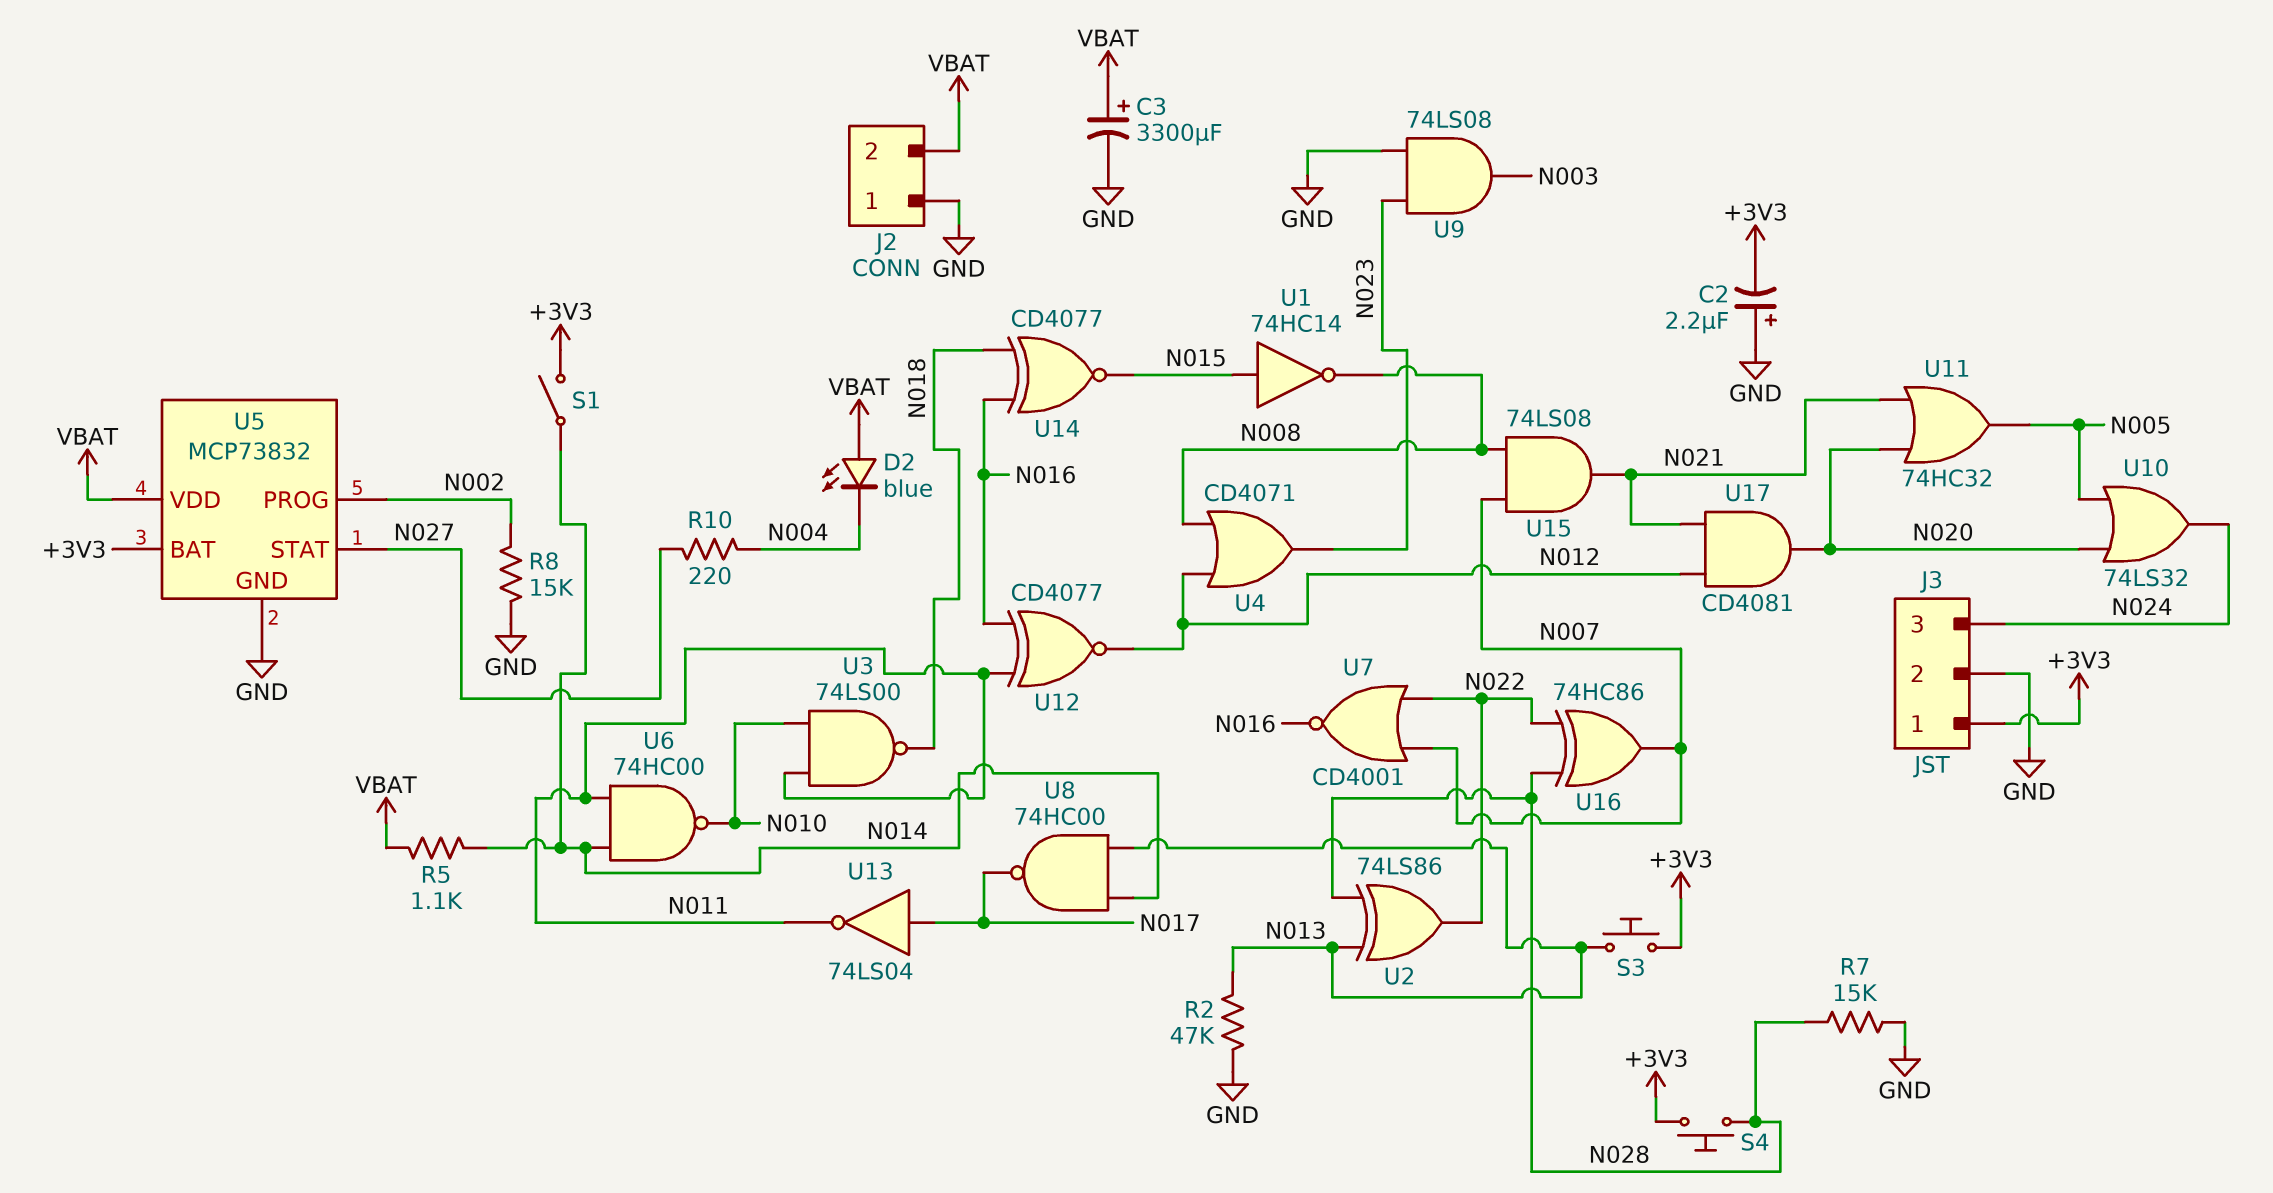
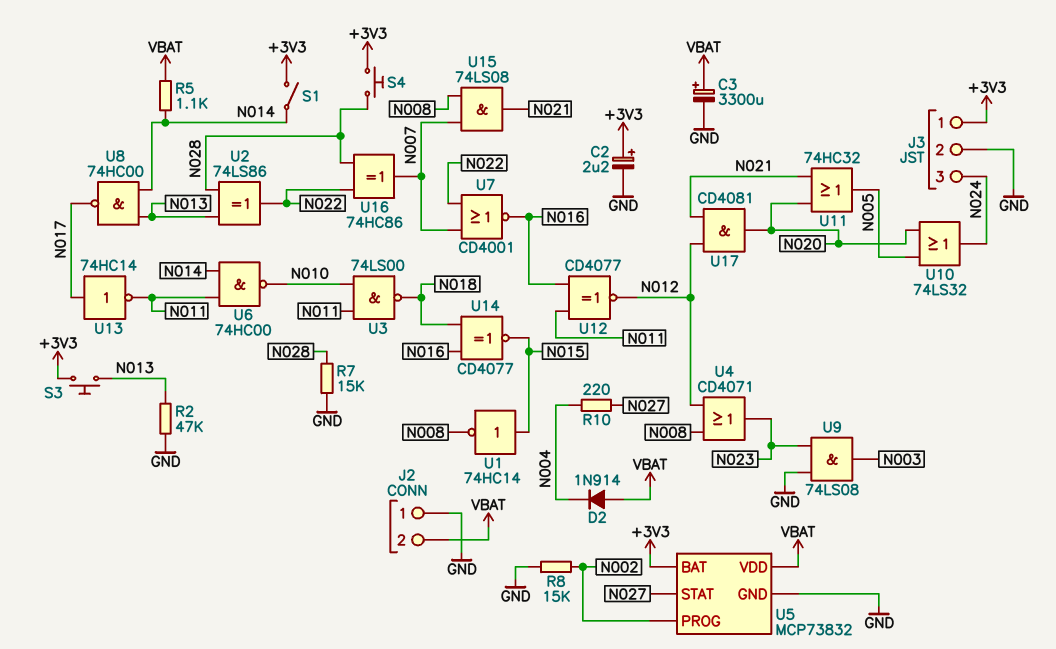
C2: 2.2uF (plus GND, minus +3V3) -> 2.2uF (plus +3V3, minus GND)
D2: LED blue (A VBAT, K N004) -> diode 1N914 (A VBAT, K N004)
U13: NOT 74LS04 (in N017, out N011) -> NOT 74HC14 (in N017, out N011)

